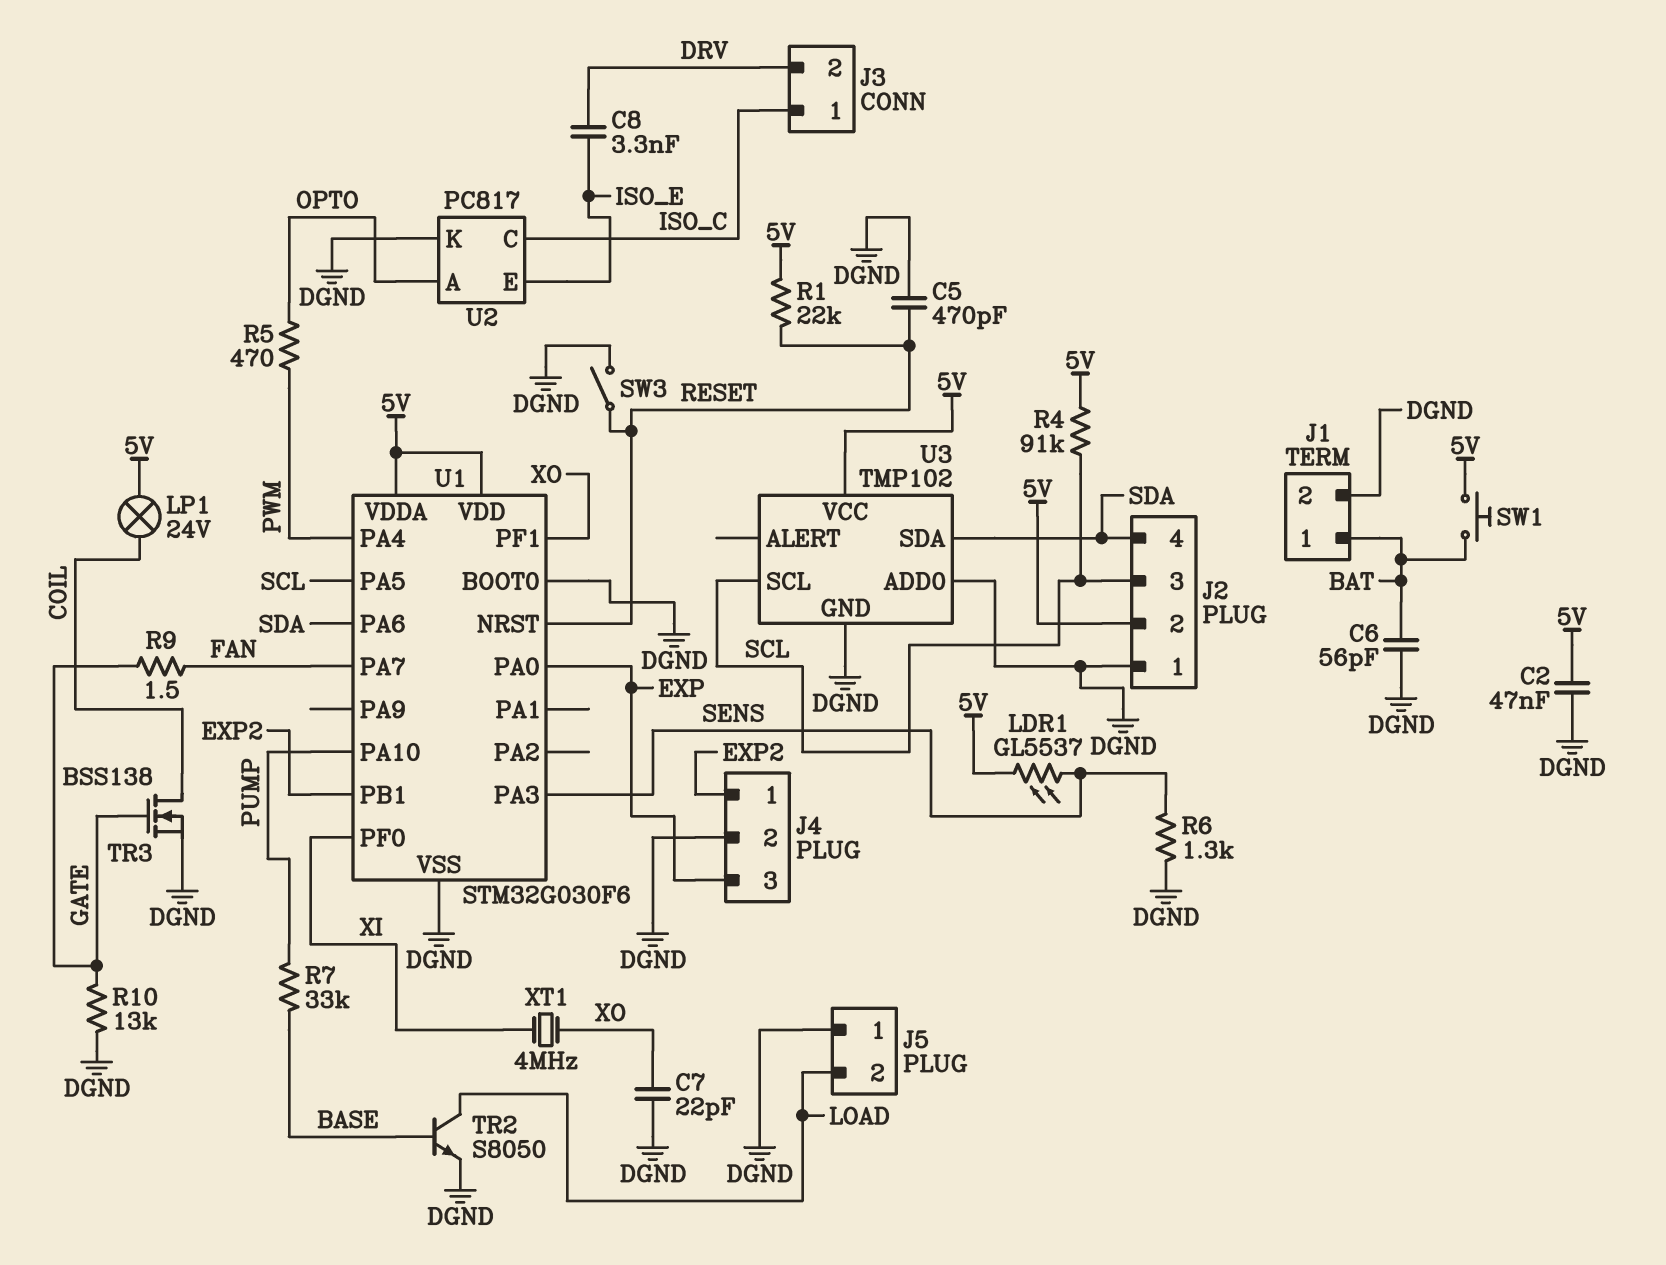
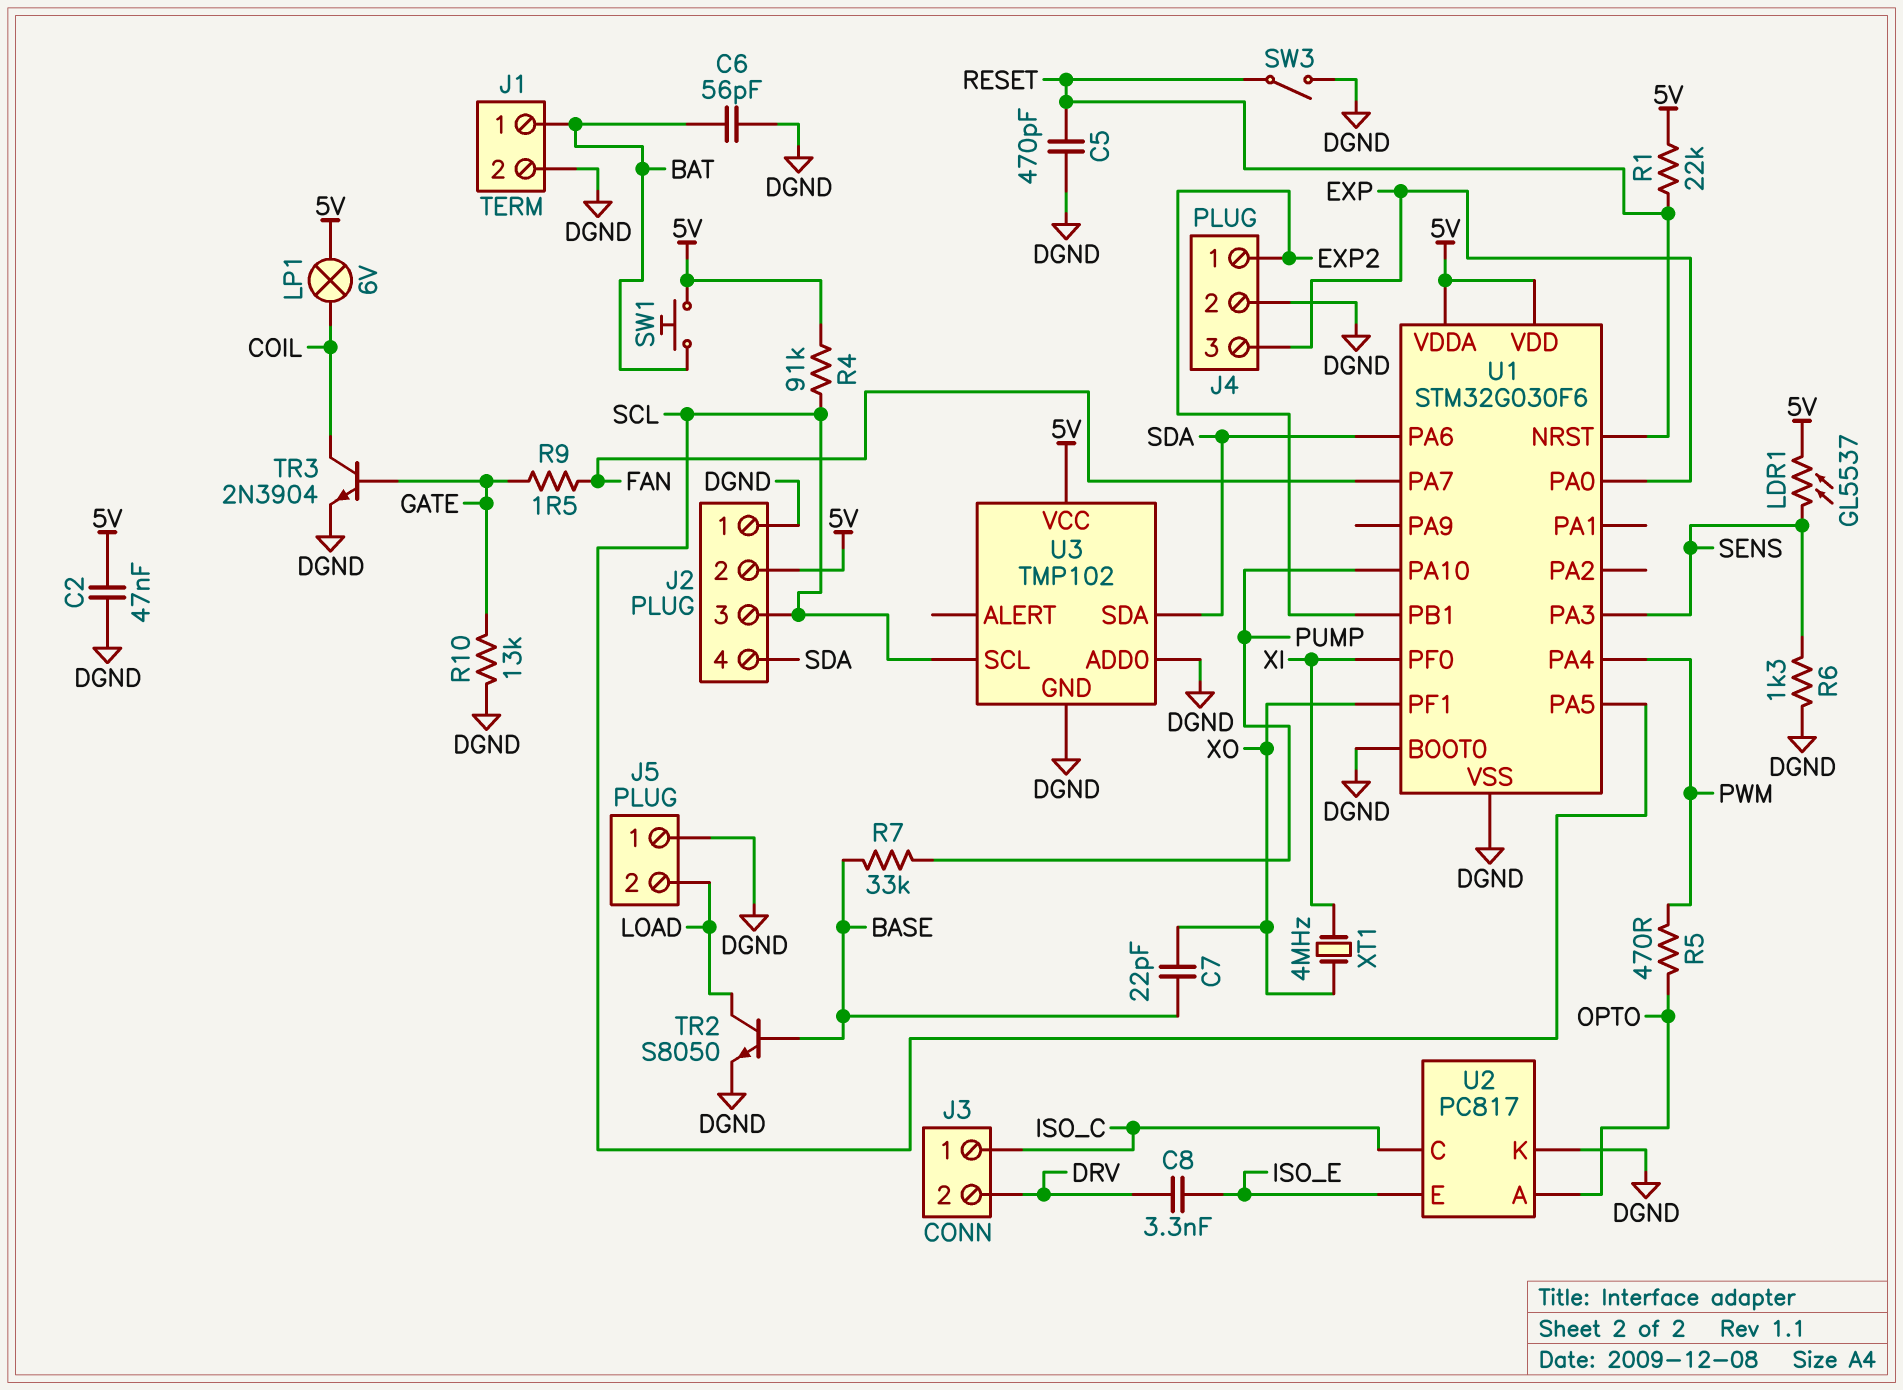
C7: 22pF (DGND, XO) -> 22pF (BASE, XO)
LP1: lamp 24V (5V, COIL) -> lamp 6V (5V, COIL)
TR3: NMOS BSS138 (G GATE, D COIL, S DGND) -> NPN 2N3904 (B GATE, C COIL, E DGND)

